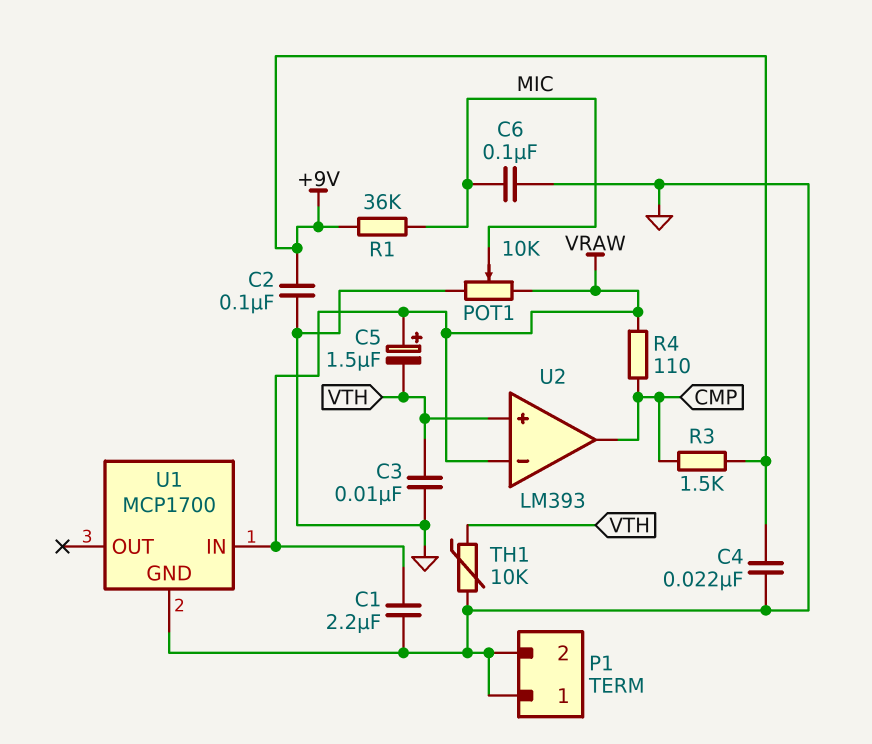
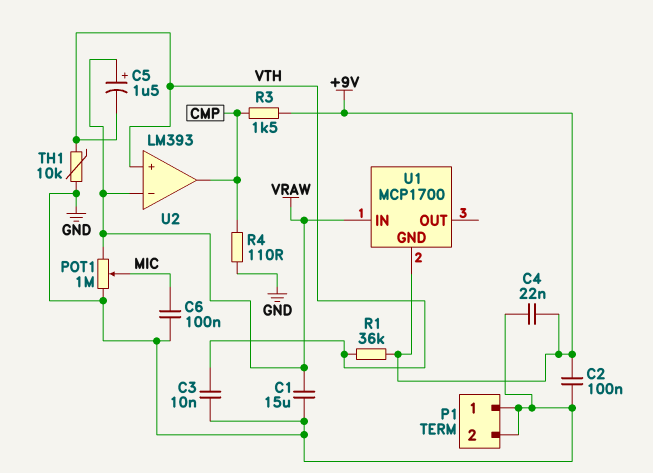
C1: 2.2uF (GND, VRAW) -> 15uF (GND, VRAW)
POT1: 10k (GND, VRAW, wiper MIC) -> 1M (GND, VRAW, wiper MIC)
R1: 36k (+9V, MIC) -> 36k (+9V, VTH)
R4: 110 (CMP, VRAW) -> 110 (CMP, GND)
U1 pin GND: GND -> +9V

